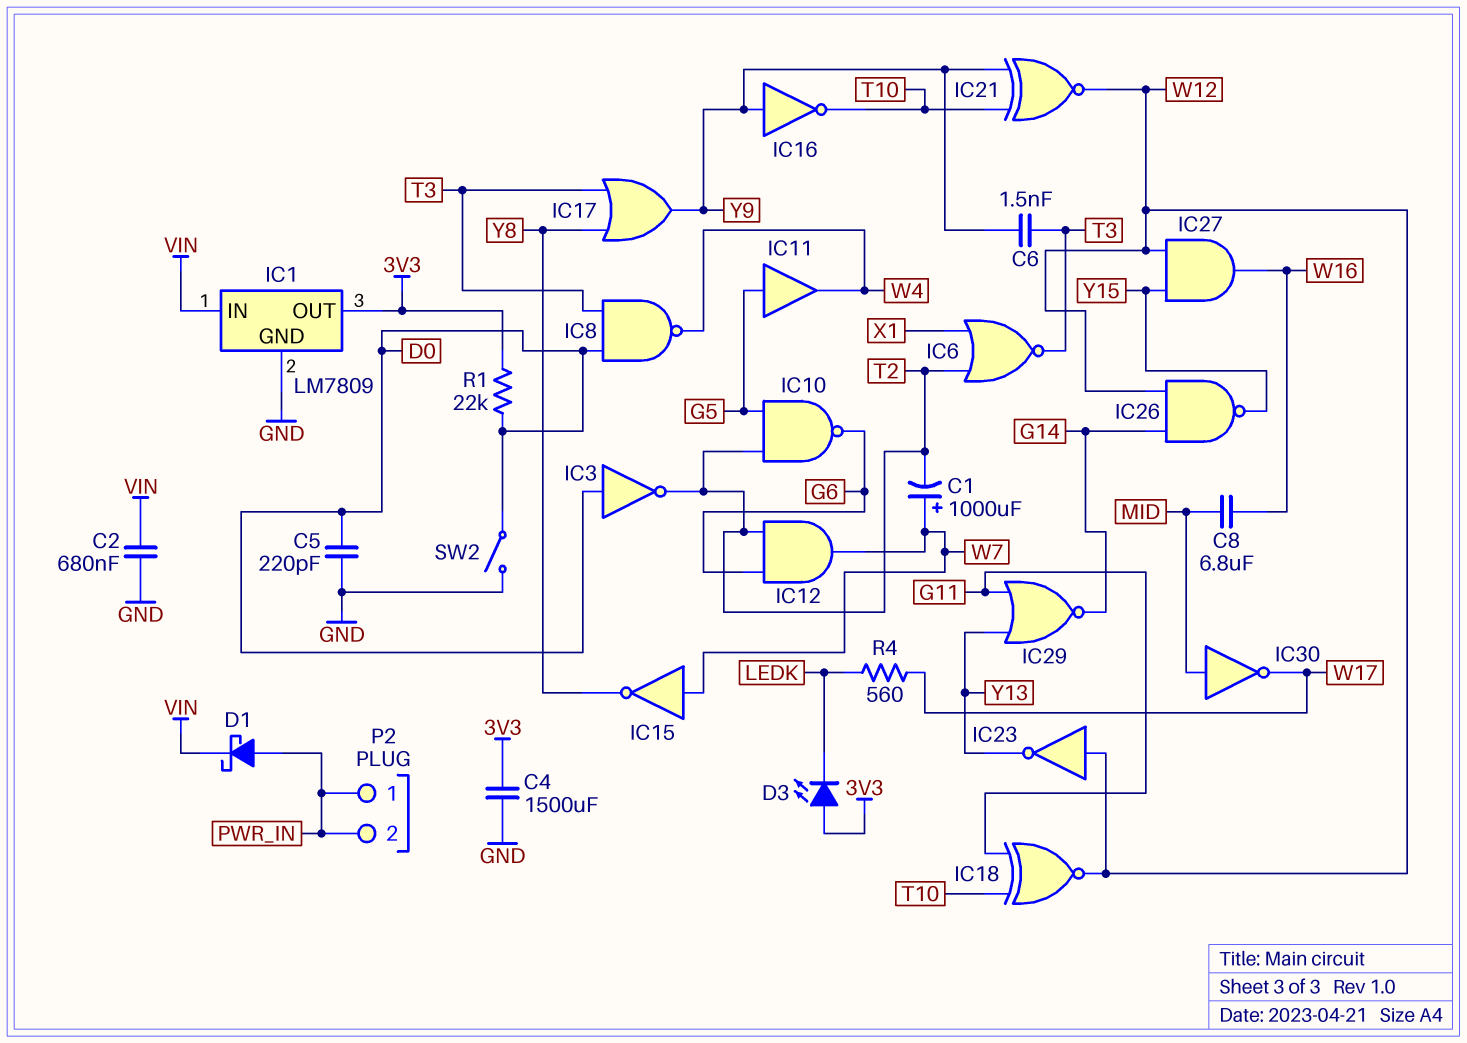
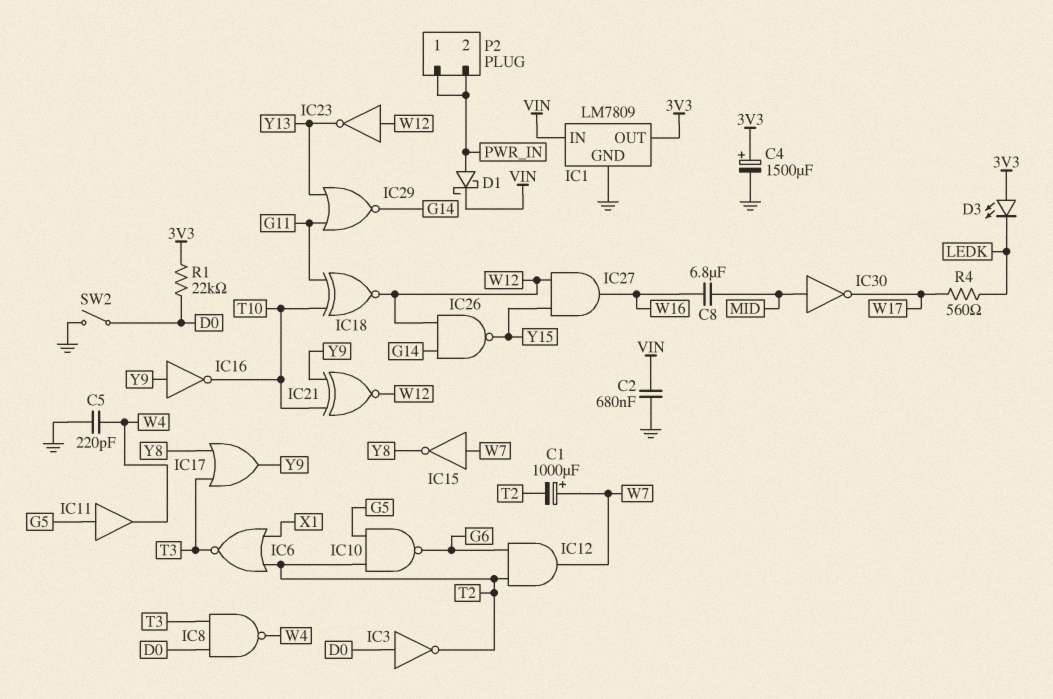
C4: 1500uF (3V3, GND) -> 1500uF (plus 3V3, minus GND)
C5: 220pF (D0, GND) -> 220pF (GND, W4)
C6: 1.5nF (T3, Y9) -> none

